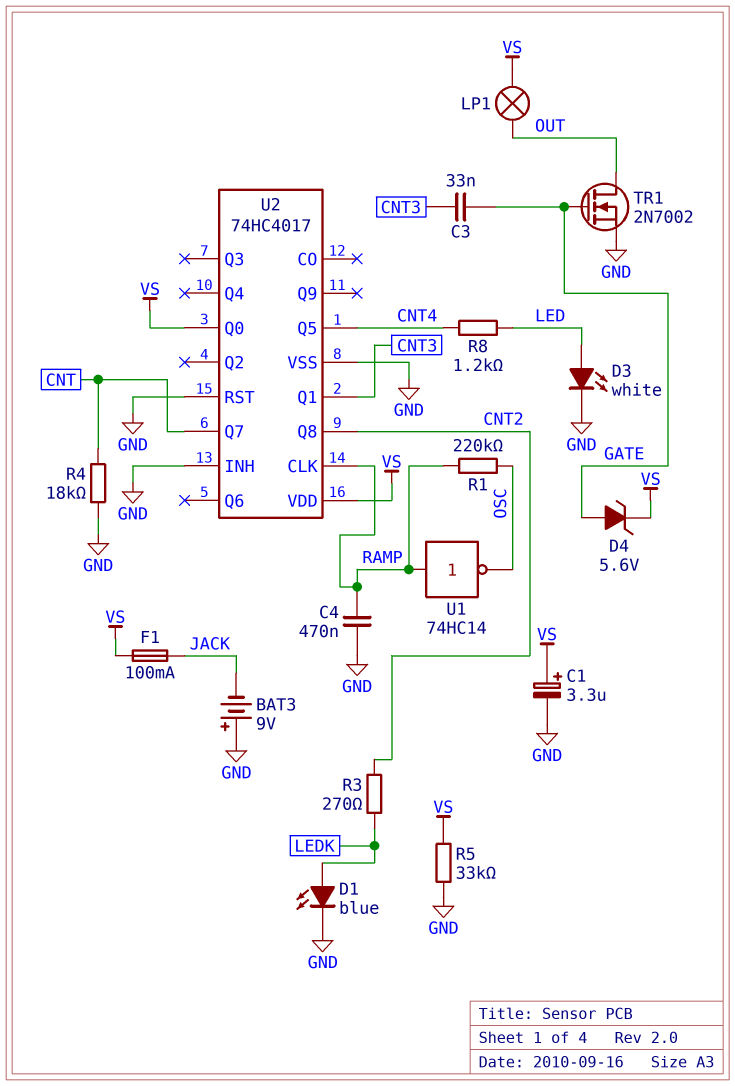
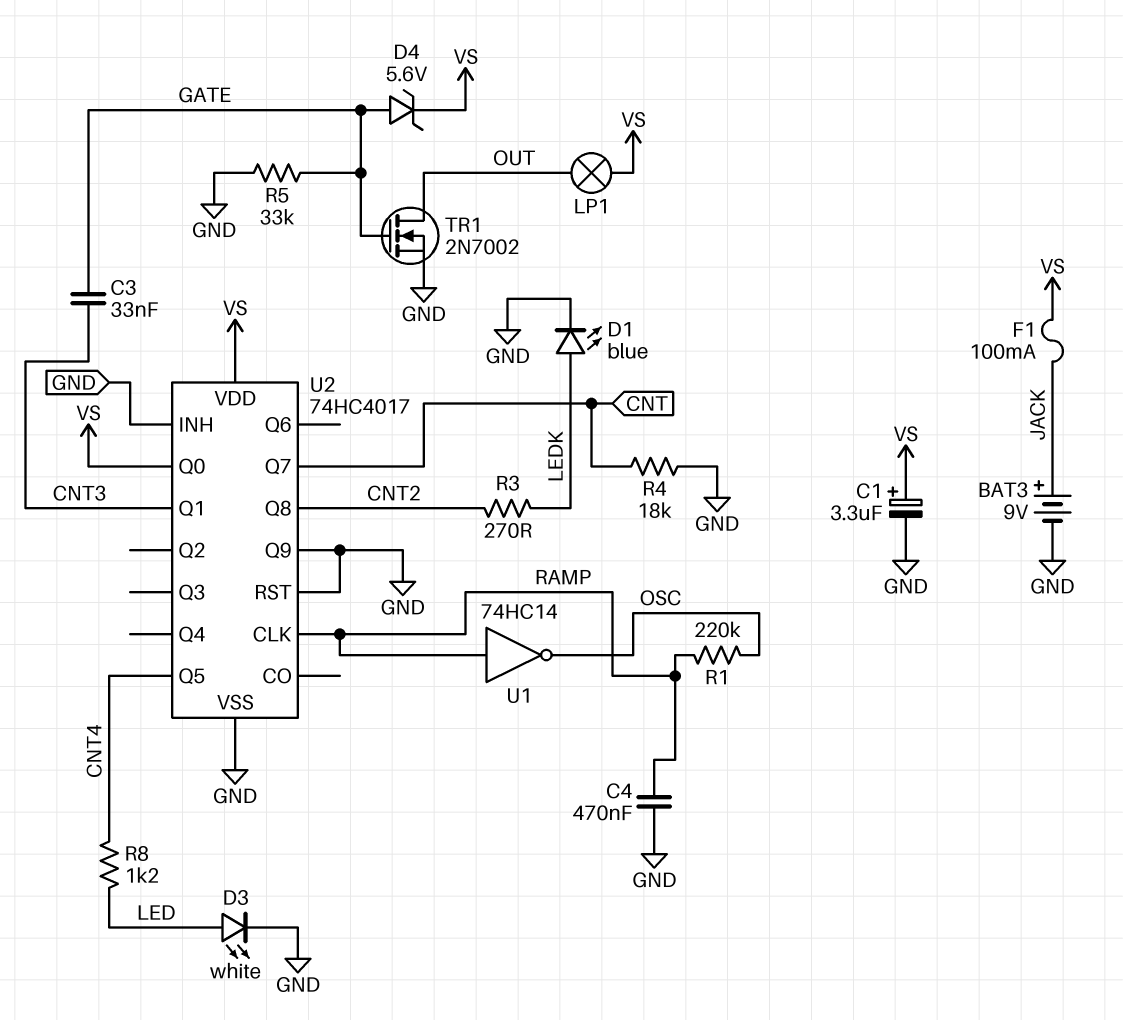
BAT3: 9V (plus GND, minus JACK) -> 9V (plus JACK, minus GND)
R5: 33k (GND, VS) -> 33k (GATE, GND)
U2 pin Q9: none -> GND

